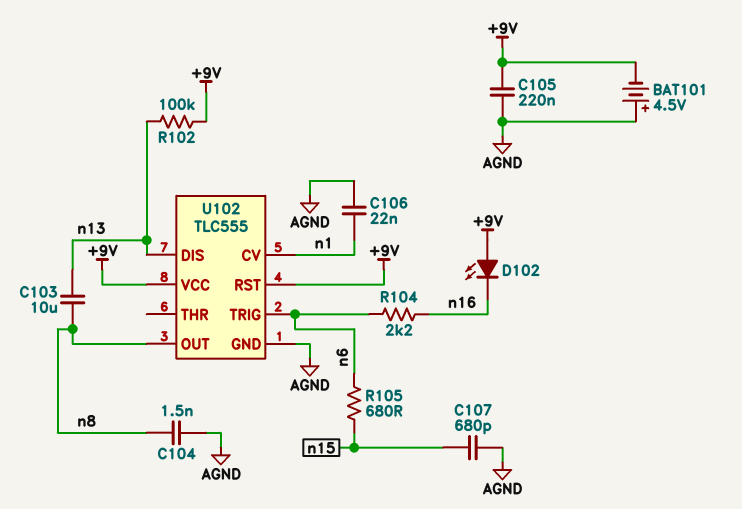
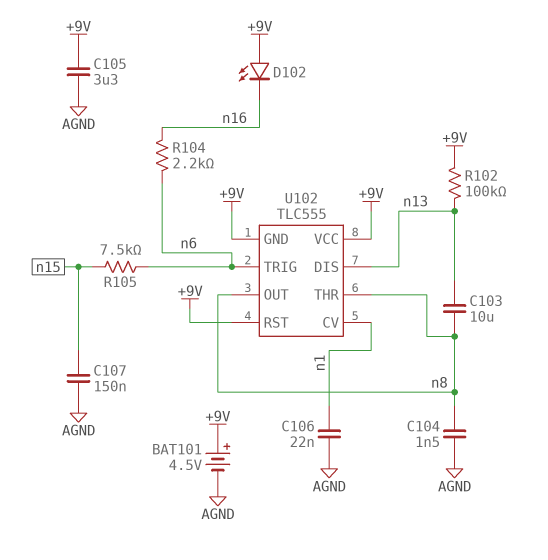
BAT101: 4.5V (plus AGND, minus +9V) -> 4.5V (plus +9V, minus AGND)
C105: 220nF (+9V, AGND) -> 3.3uF (+9V, AGND)
C107: 680pF (AGND, n15) -> 150nF (AGND, n15)
R105: 680 (n6, n15) -> 7.5k (n6, n15)
U102 pin GND: AGND -> +9V
U102 pin THR: none -> n8

